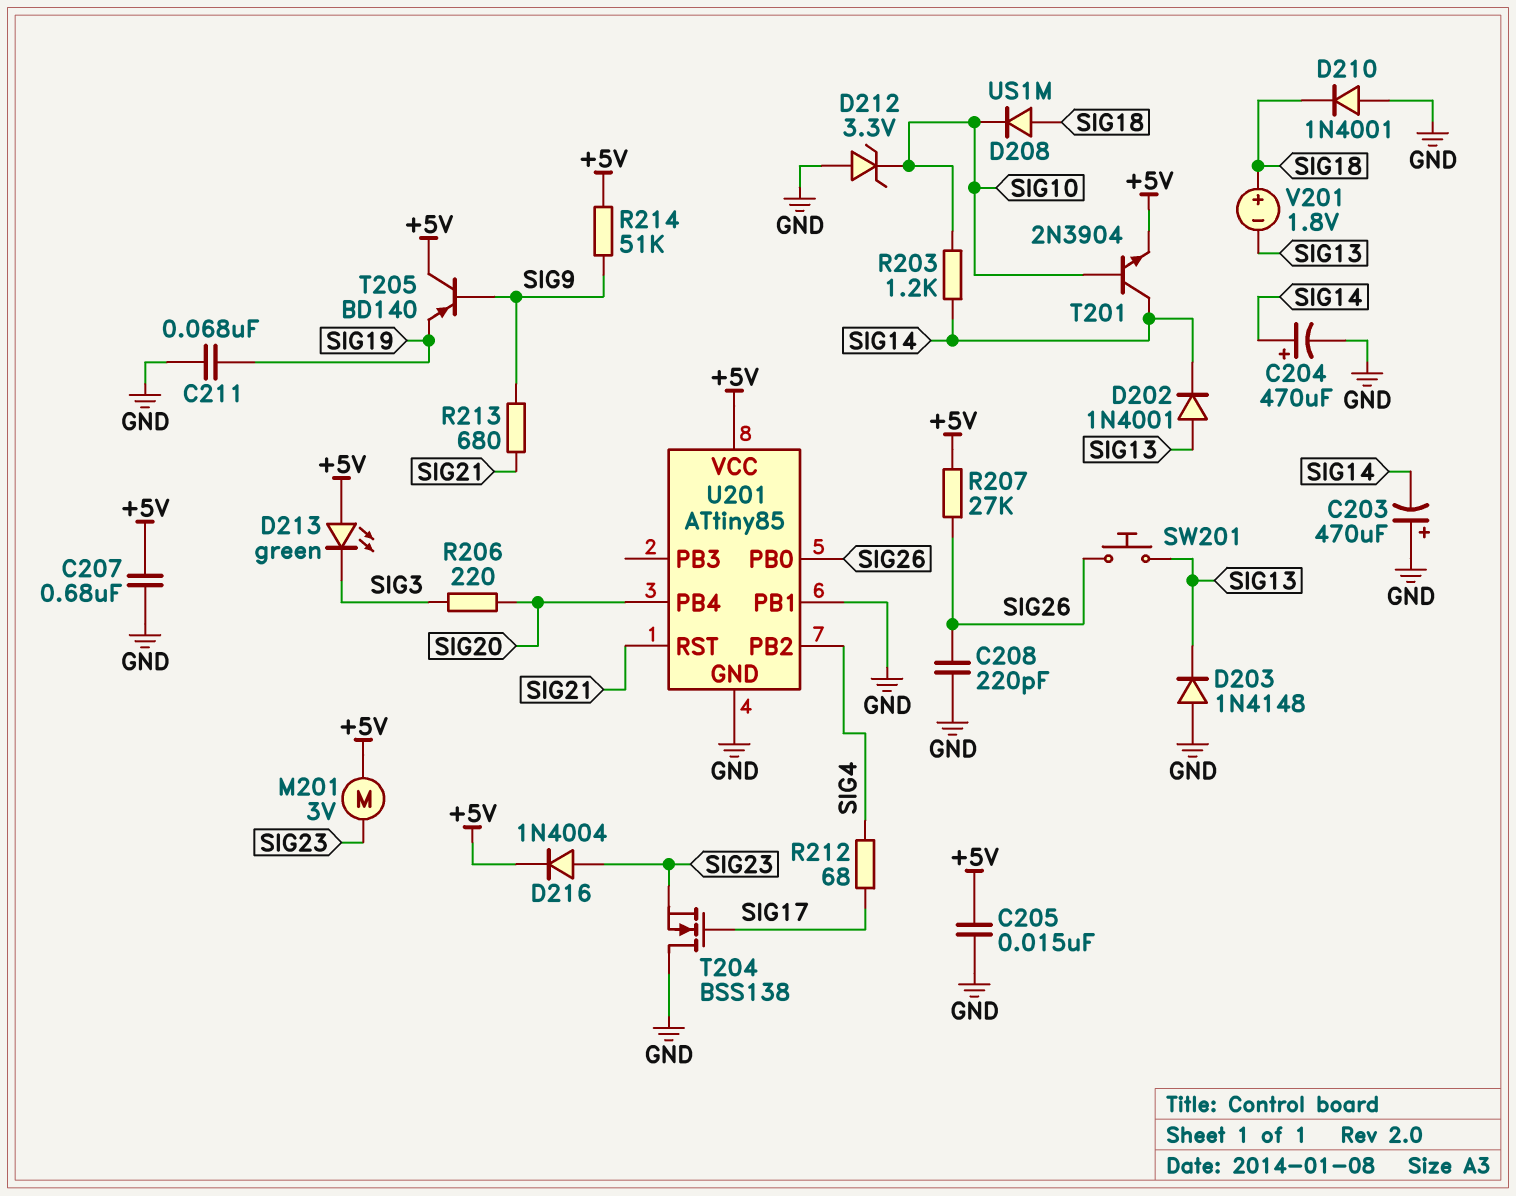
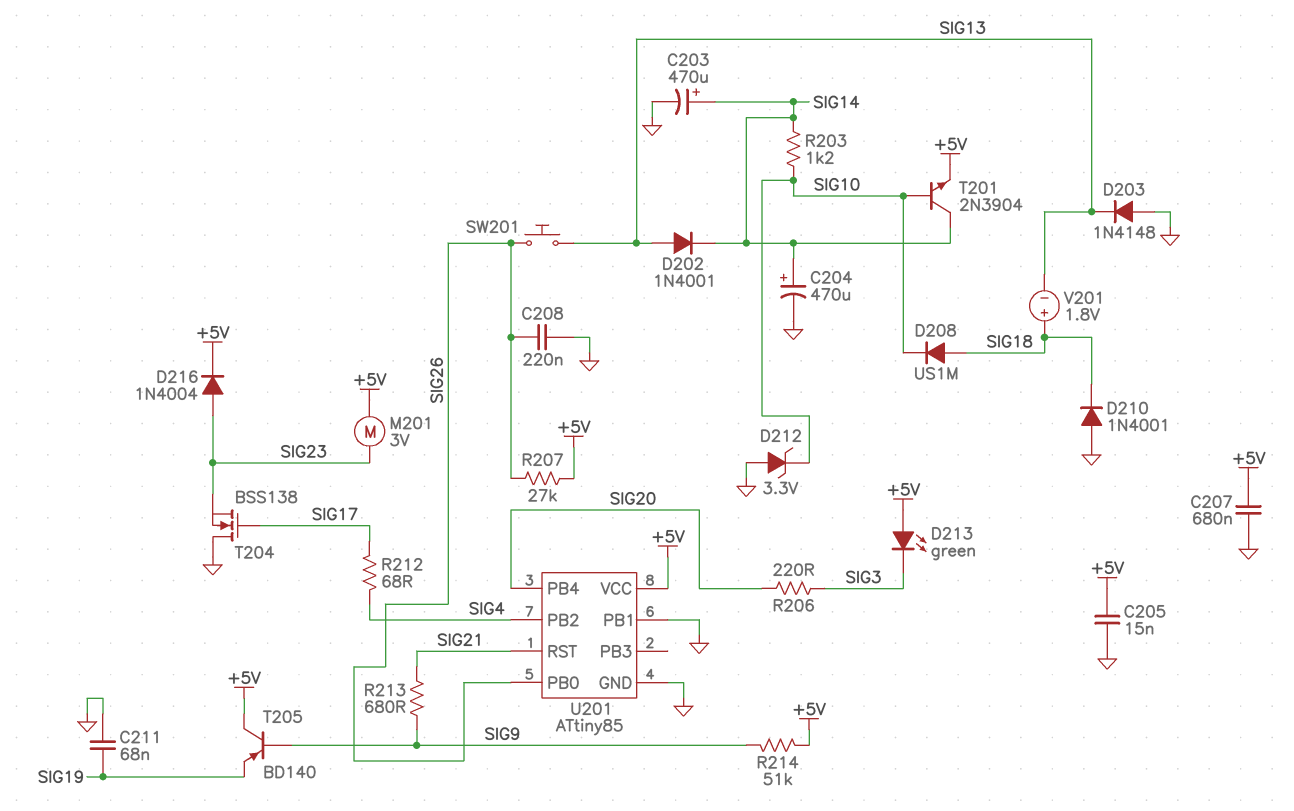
C203: 470uF (plus GND, minus SIG14) -> 470uF (plus SIG14, minus GND)
C208: 220pF (GND, SIG26) -> 220nF (GND, SIG26)

